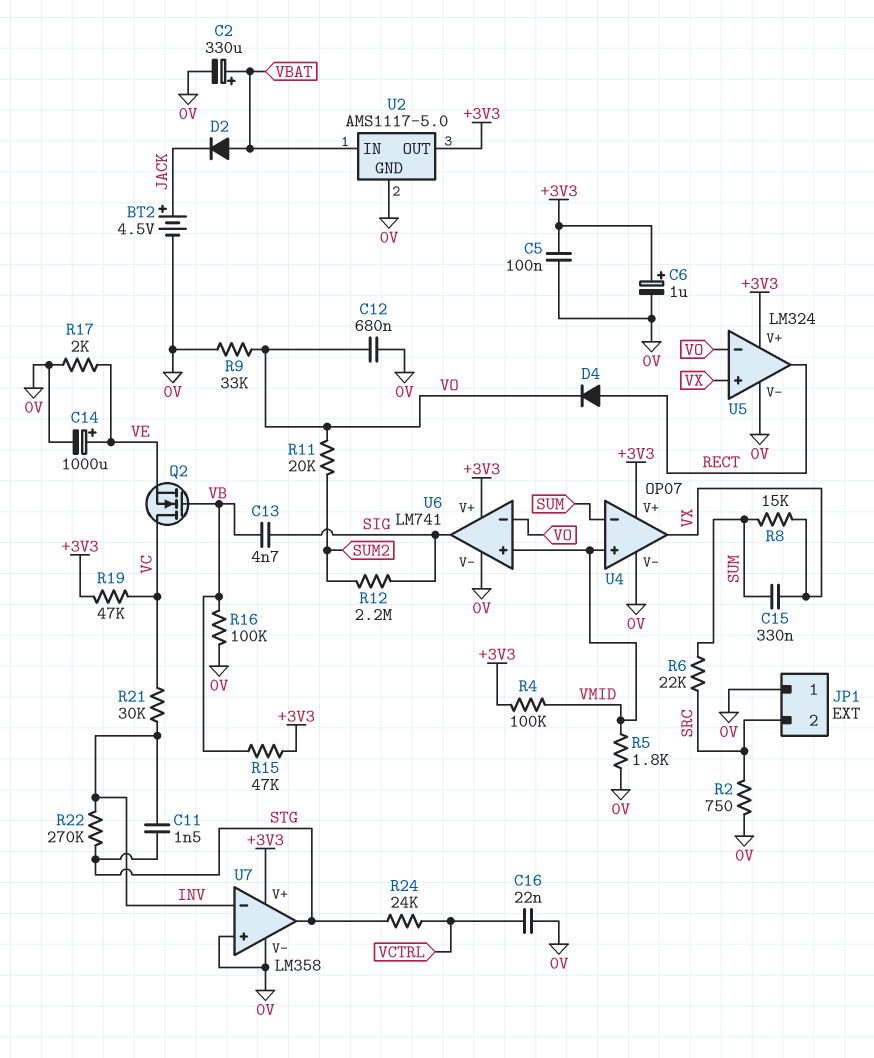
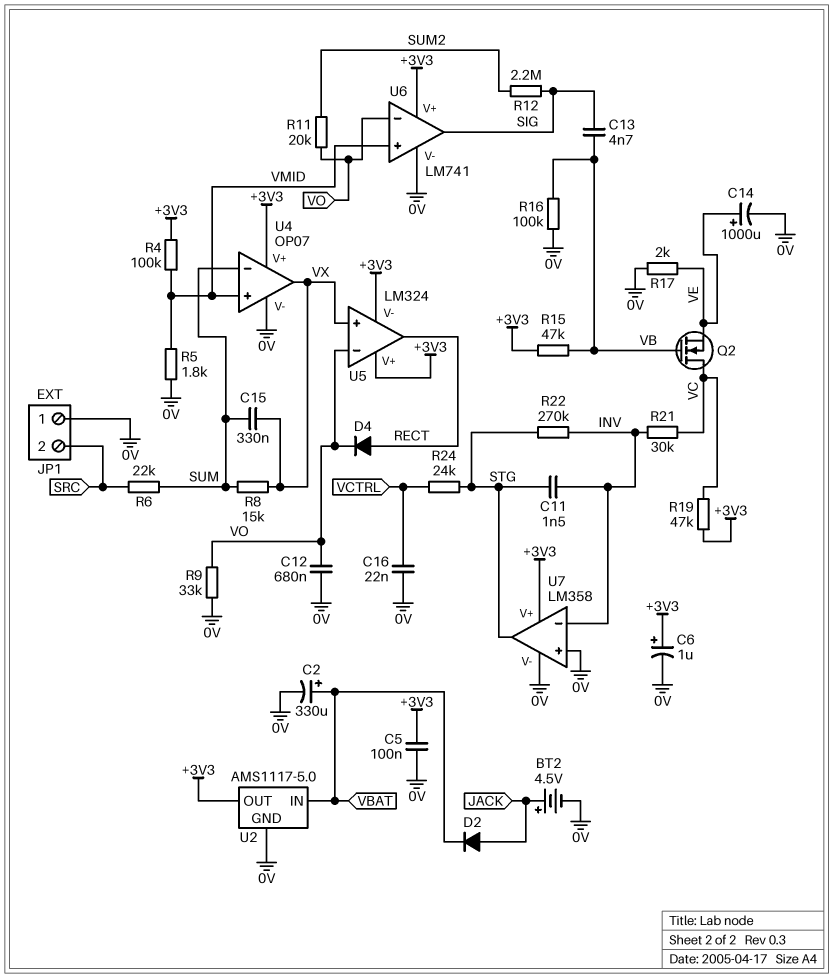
D2: diode (A VBAT, K JACK) -> diode (A JACK, K VBAT)
R2: 750 (0V, SRC) -> none
U5 pin V-: 0V -> +3V3

